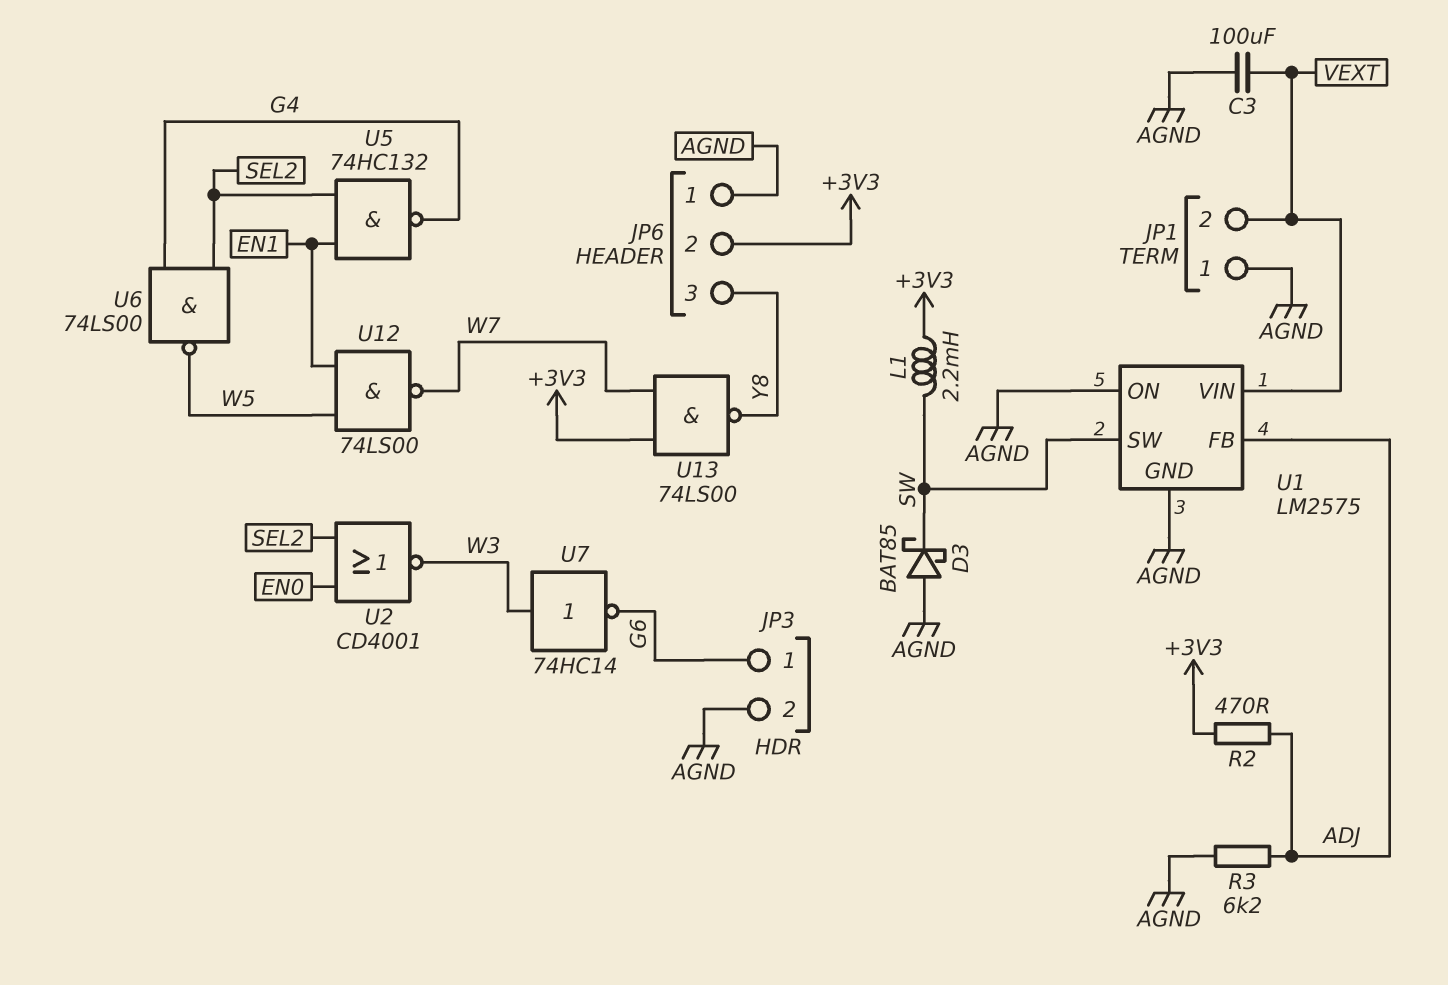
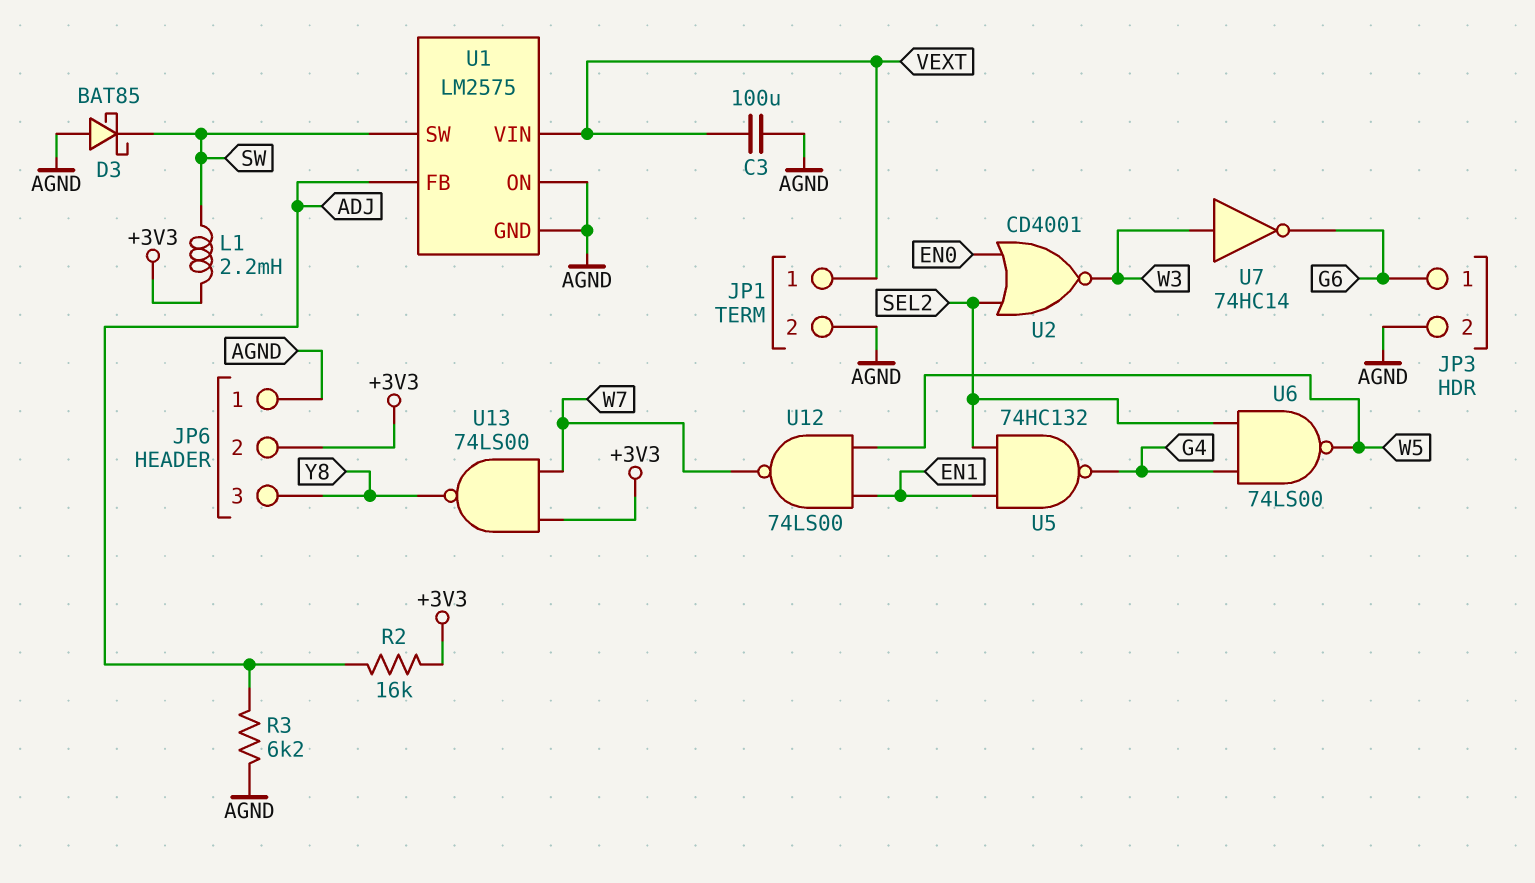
JP1 pin 1: AGND -> VEXT
JP1 pin 2: VEXT -> AGND
R2: 470 (+3V3, ADJ) -> 16k (+3V3, ADJ)

